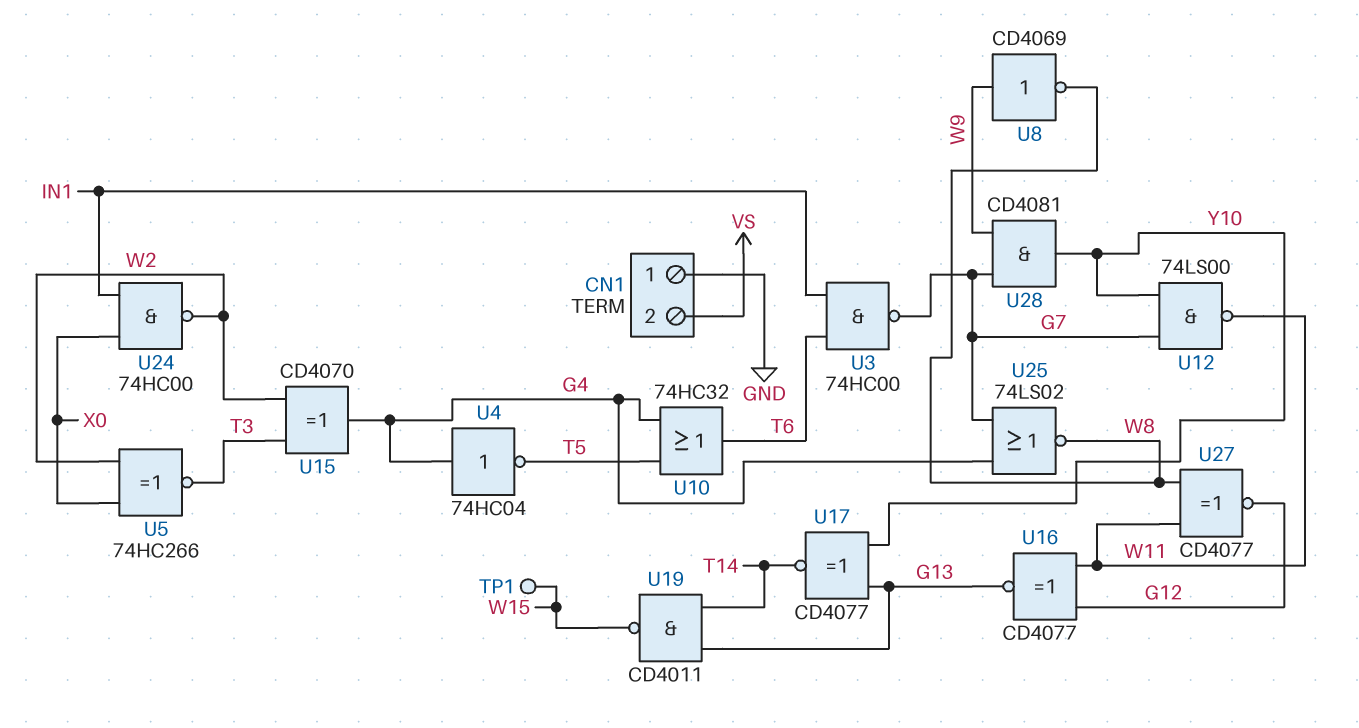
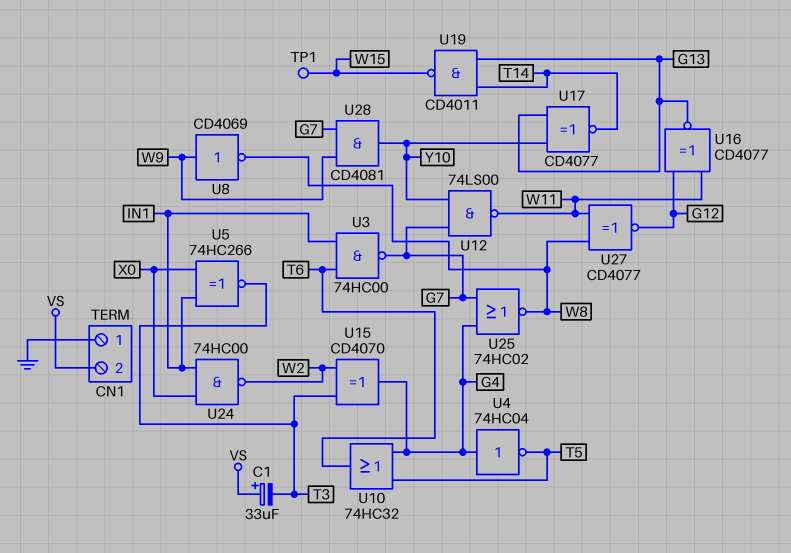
C1: none -> 33uF (plus VS, minus T3)
U5: XNOR 74HC266 (in W2, in X0, out T3) -> XNOR 74HC266 (in IN1, in X0, out T3)
U25: NOR 74LS02 (in G4, in G7, out W8) -> NOR 74HC02 (in G4, in G7, out W8)

